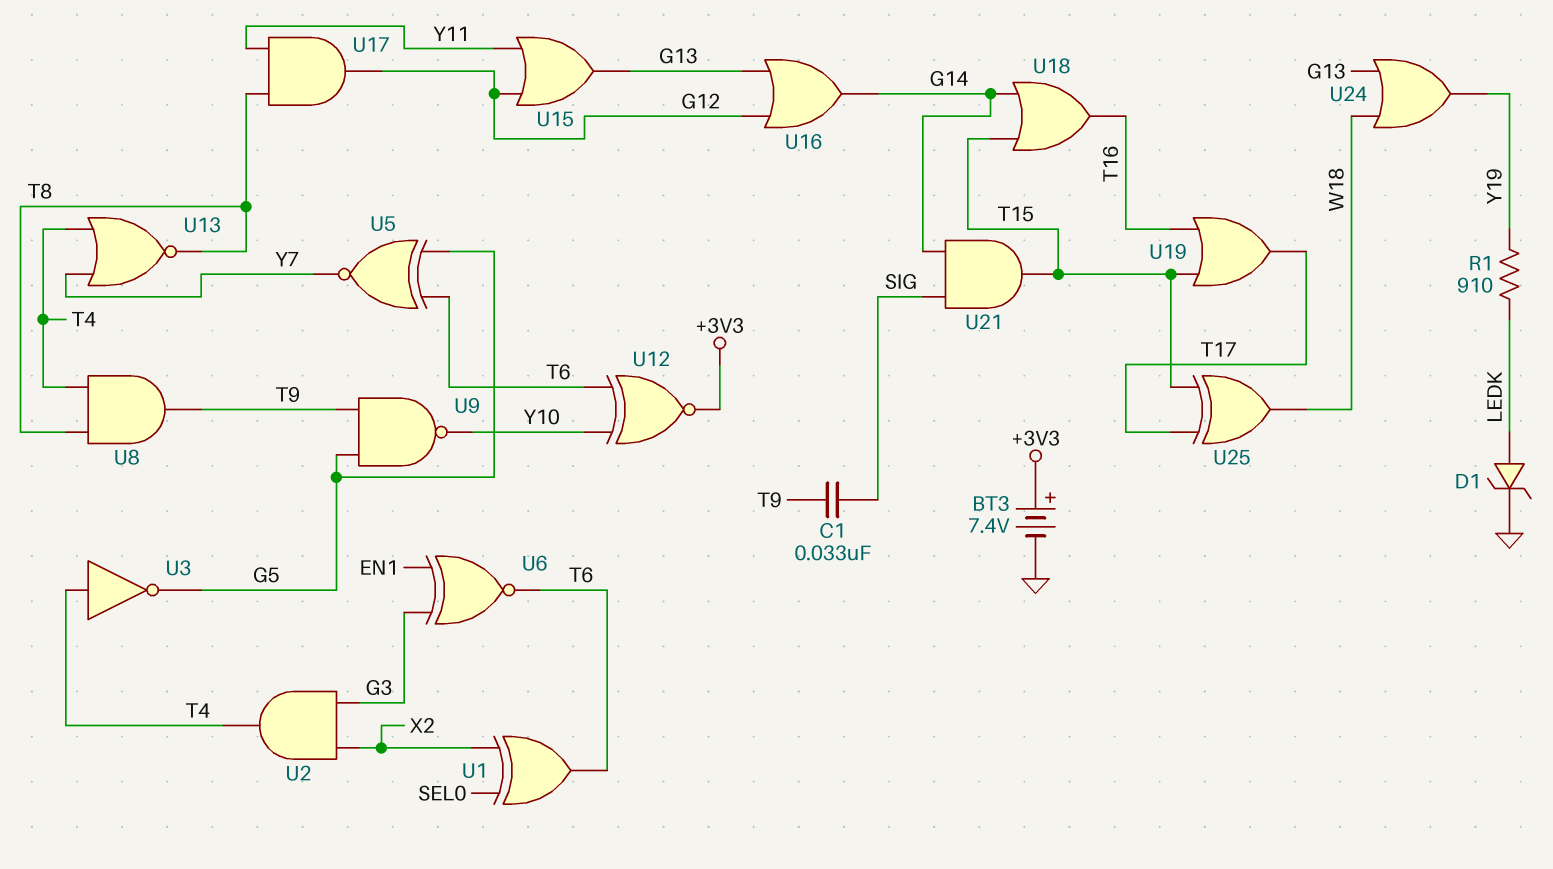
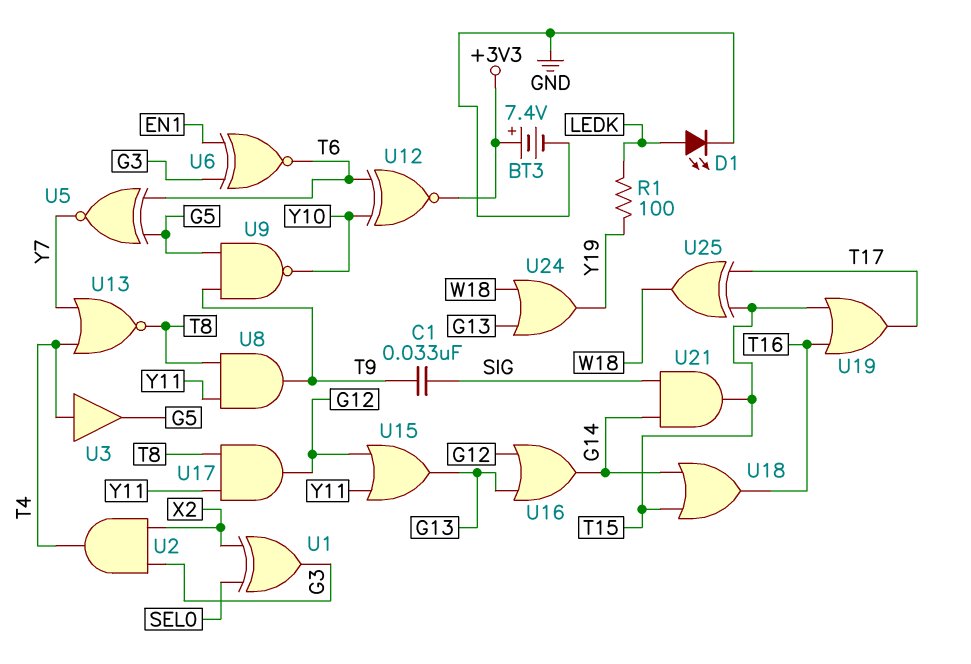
D1: zener (A LEDK, K GND) -> LED (A LEDK, K GND)
R1: 910 (LEDK, Y19) -> 100 (LEDK, Y19)
U1: XOR (in SEL0, in X2, out T6) -> XOR (in SEL0, in X2, out G3)
U3: NOT (in T4, out G5) -> buffer (in T4, out G5)
U8: AND (in T4, in T8, out T9) -> AND (in T8, in Y11, out T9)

